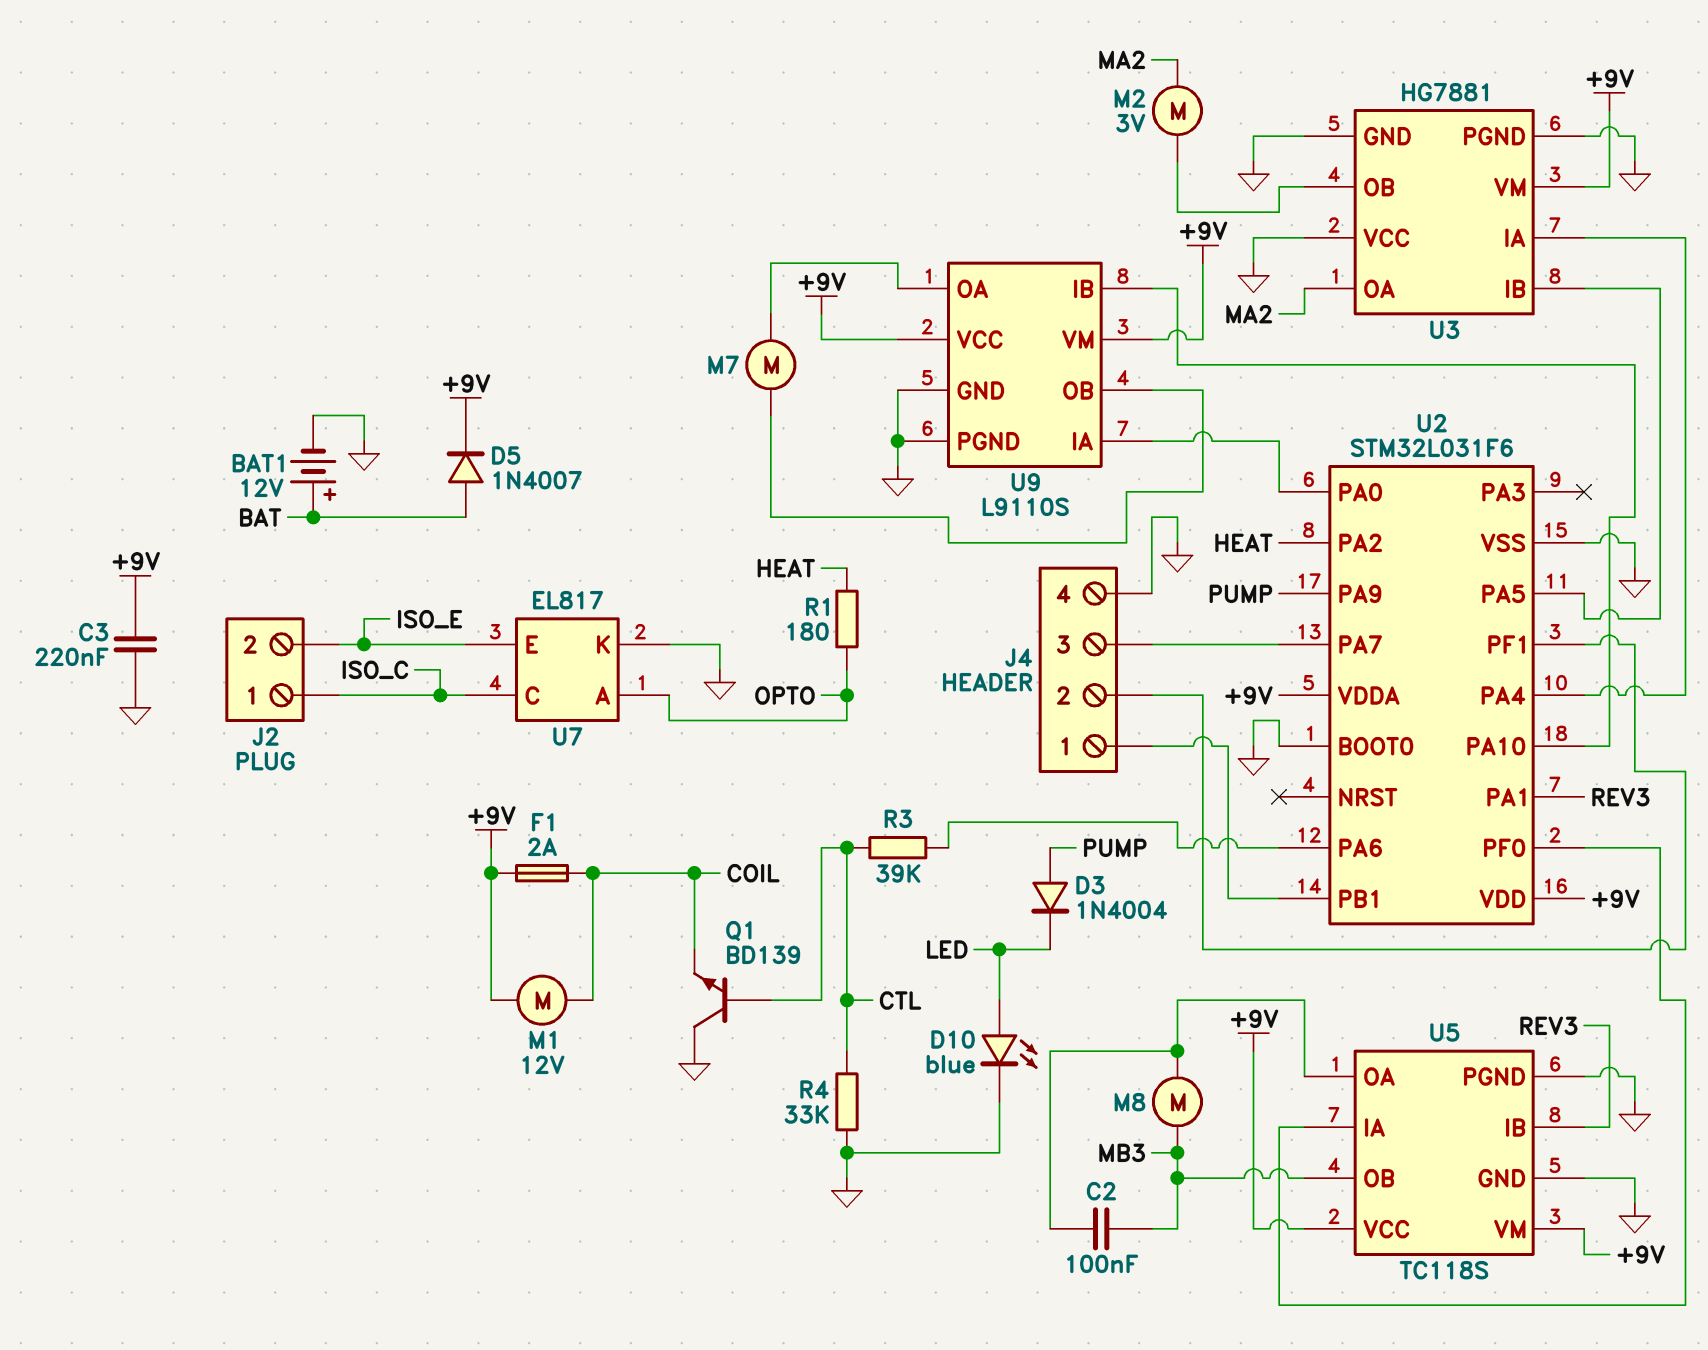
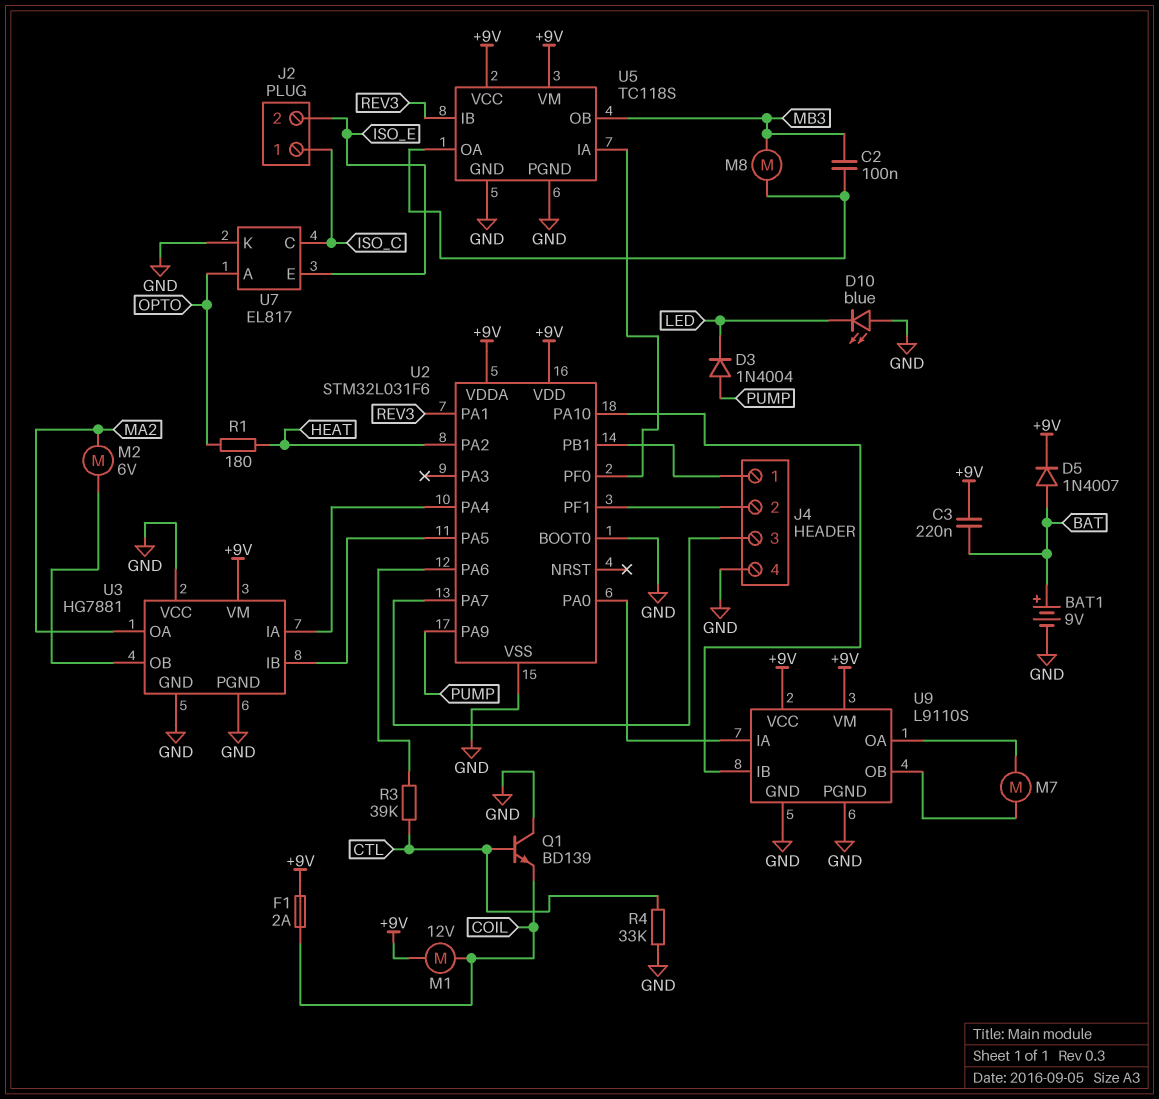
BAT1: 12V (plus BAT, minus GND) -> 9V (plus BAT, minus GND)
C3: 220nF (+9V, GND) -> 220nF (+9V, BAT)
D10: LED blue (A LED, K GND) -> LED blue (A GND, K LED)
M2: motor 3V (MA2, U3/OB) -> motor 6V (MA2, U3/OB)

